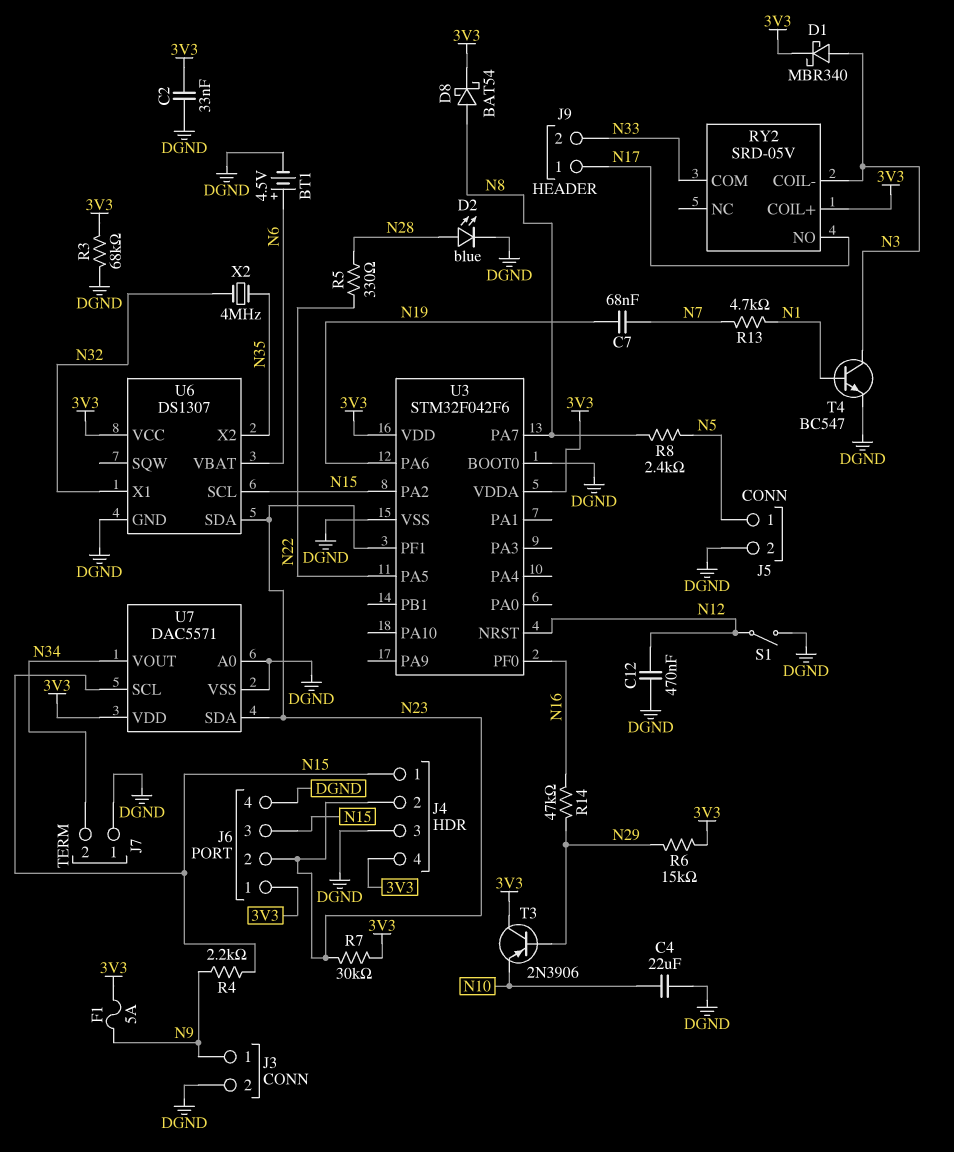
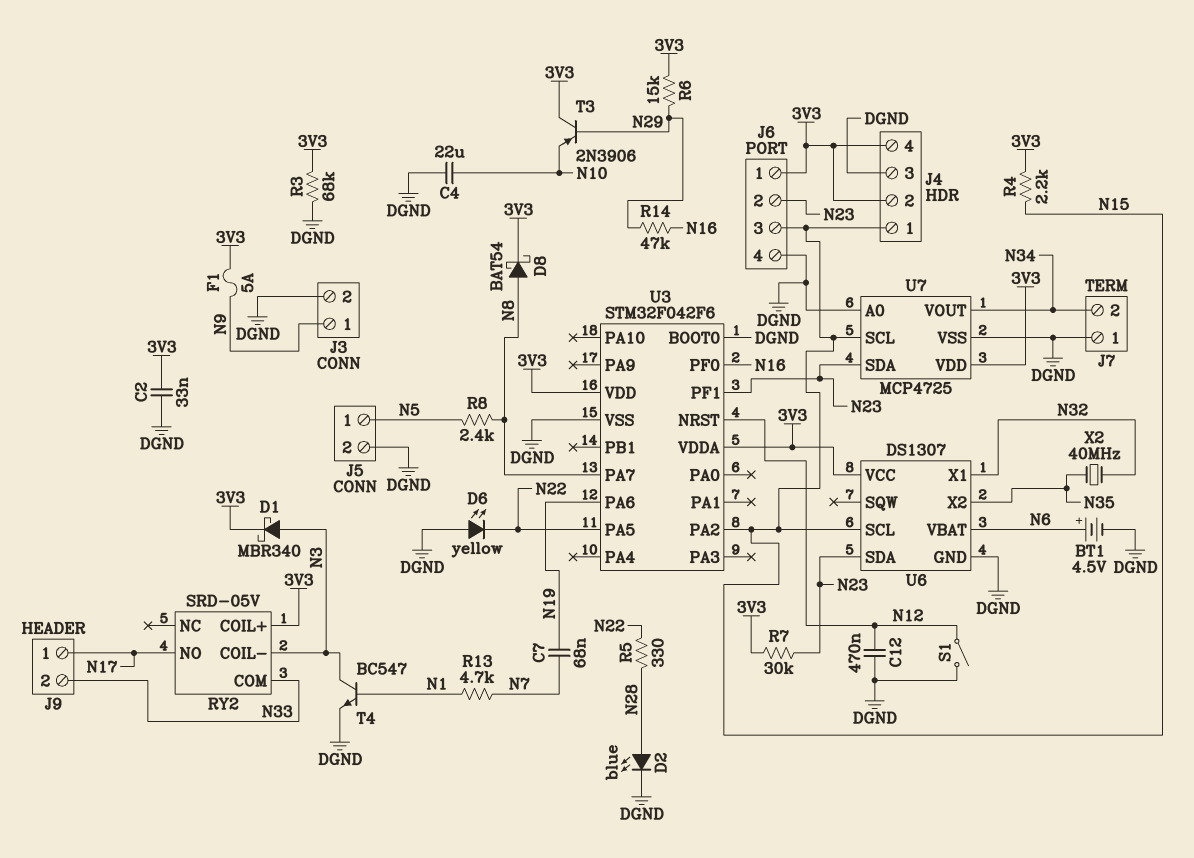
D6: none -> LED yellow (A DGND, K N22)
J4 pin 2: N23 -> 3V3
R4: 2.2k (N9, N15) -> 2.2k (3V3, N15)
U7: DAC5571 -> MCP4725
X2: 4MHz (N32, N35) -> 40MHz (N32, N35)

